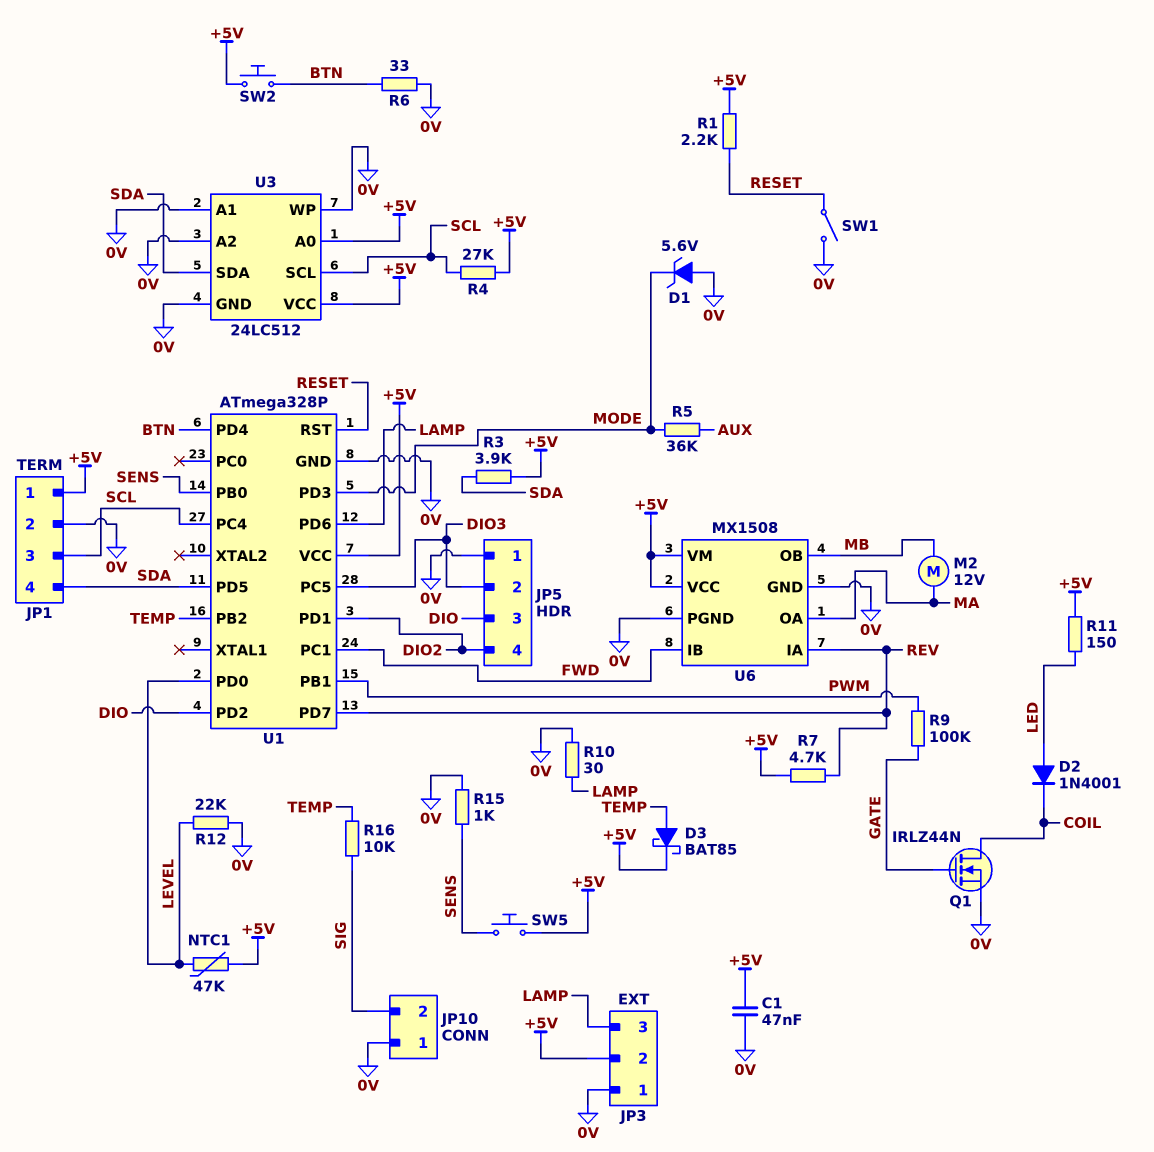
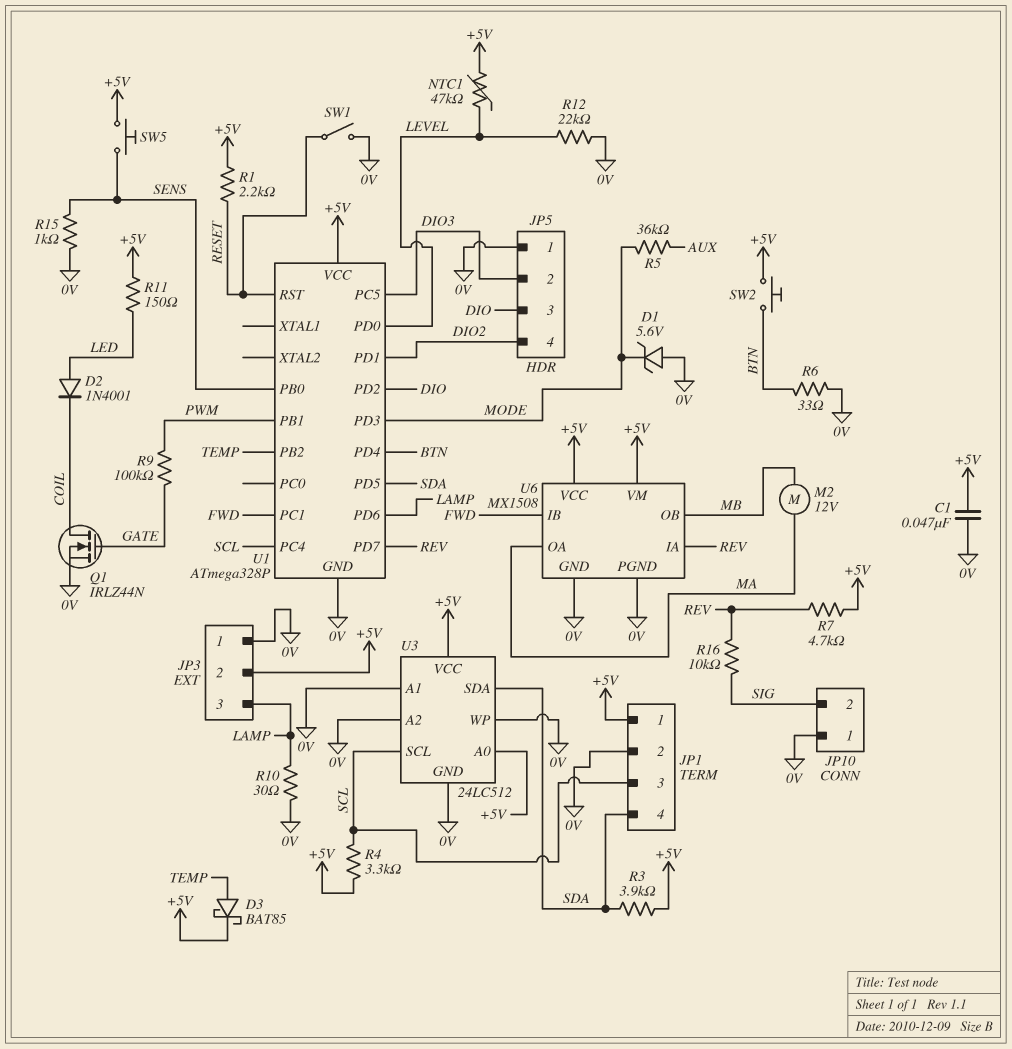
R4: 27k (+5V, SCL) -> 3.3k (+5V, SCL)
R16: 10k (SIG, TEMP) -> 10k (REV, SIG)

